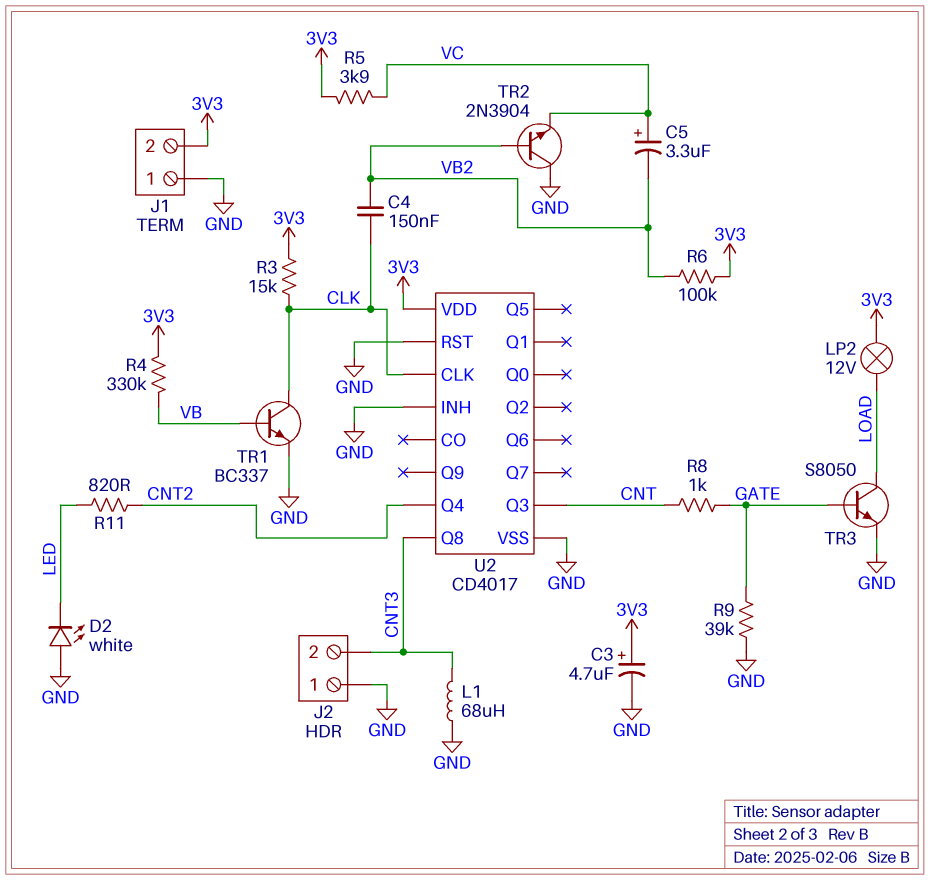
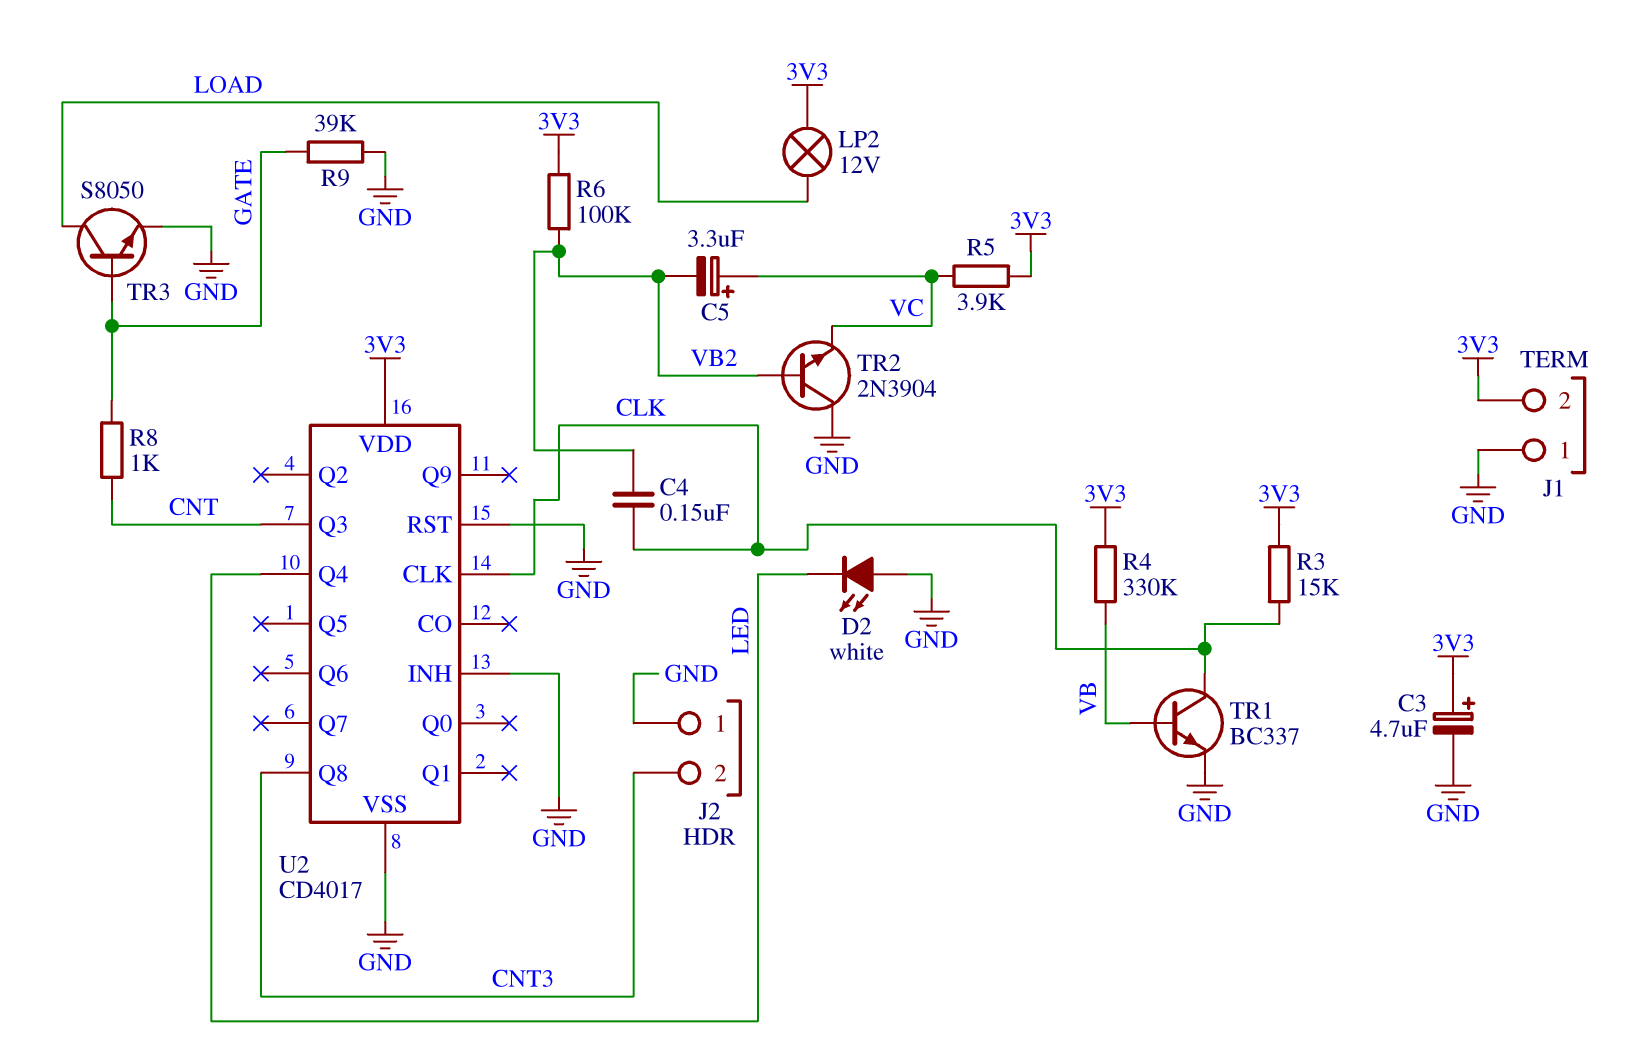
L1: 68uH (CNT3, GND) -> none
R11: 820 (CNT2, LED) -> none
U2 pin Q4: CNT2 -> LED

